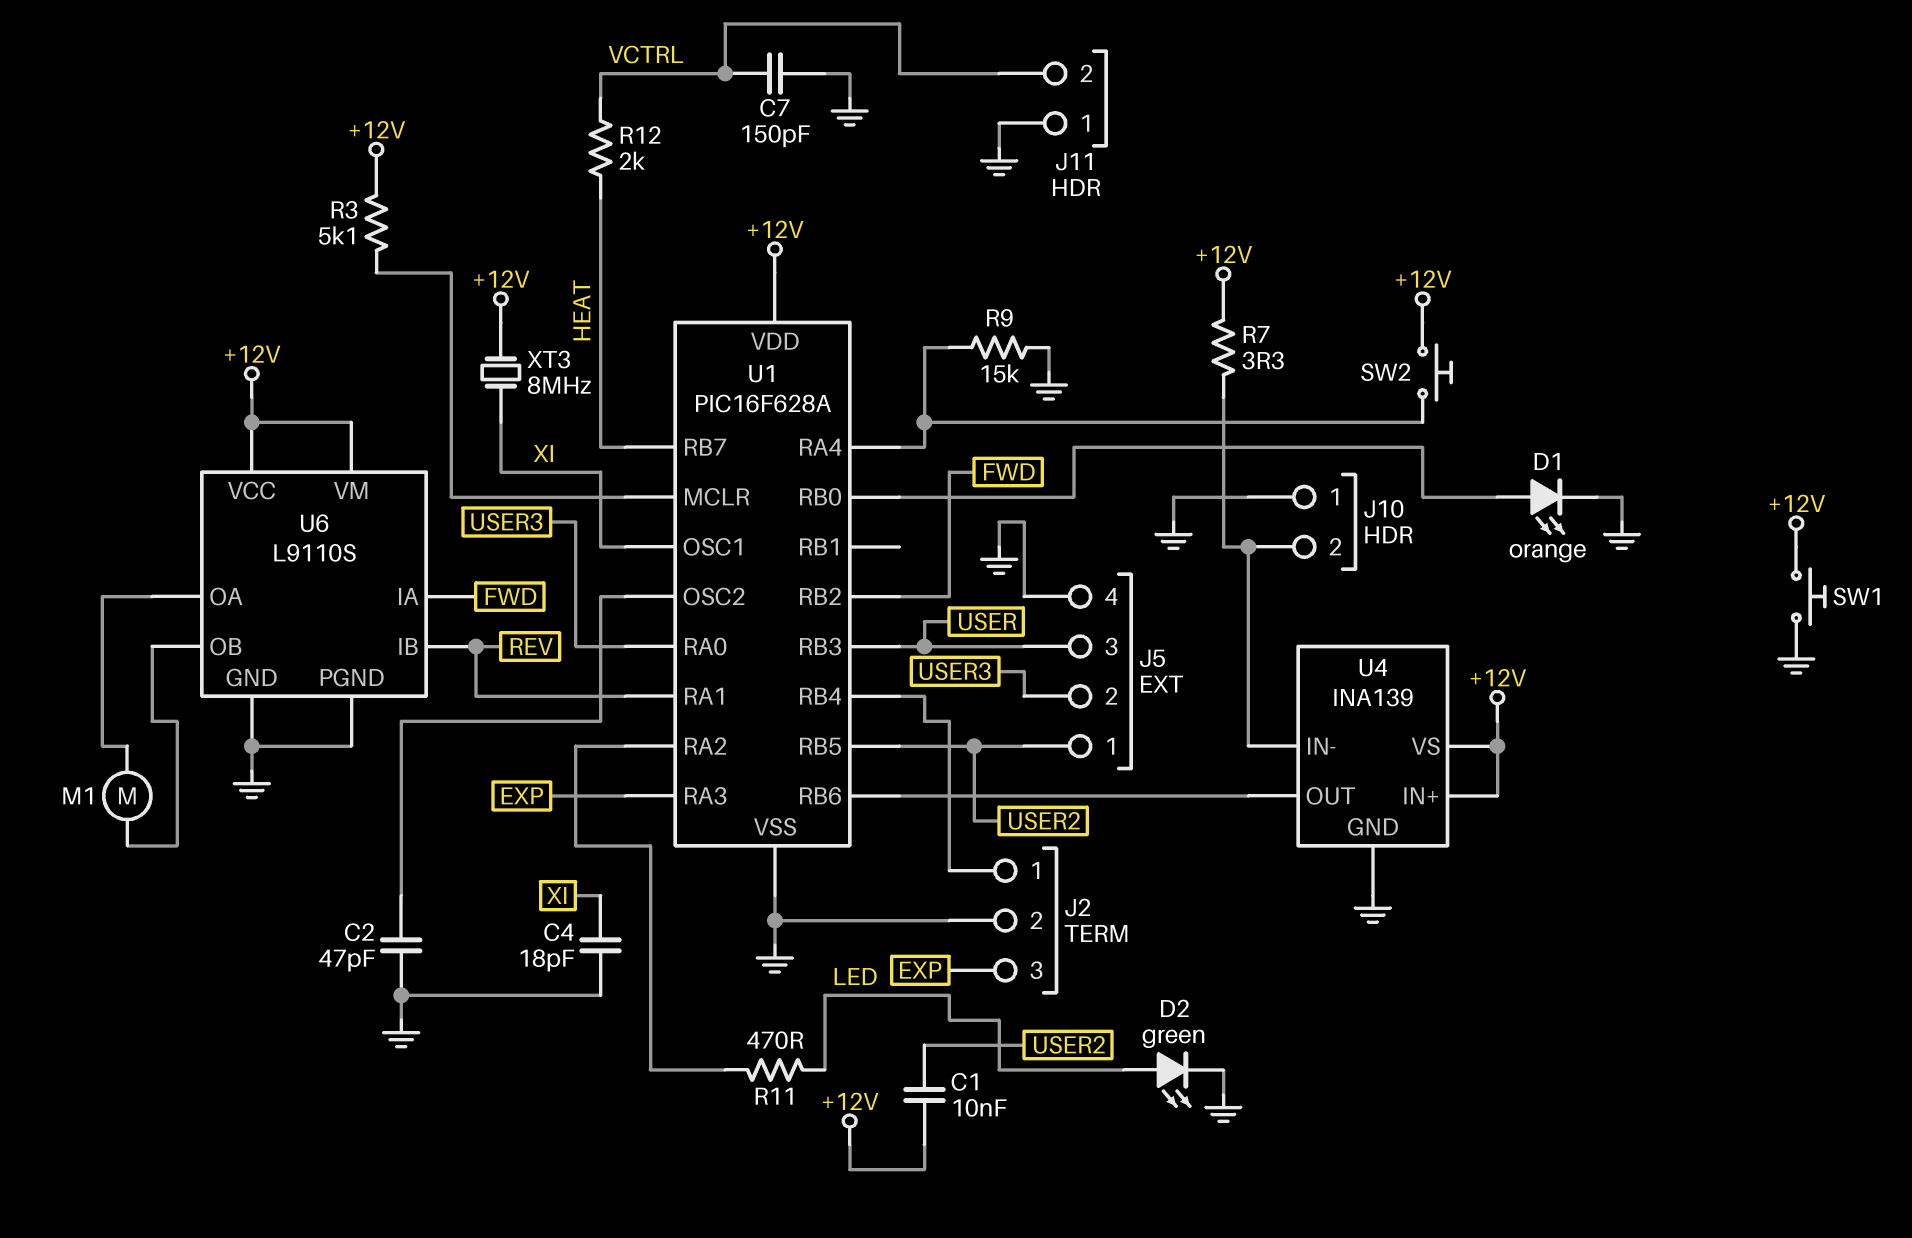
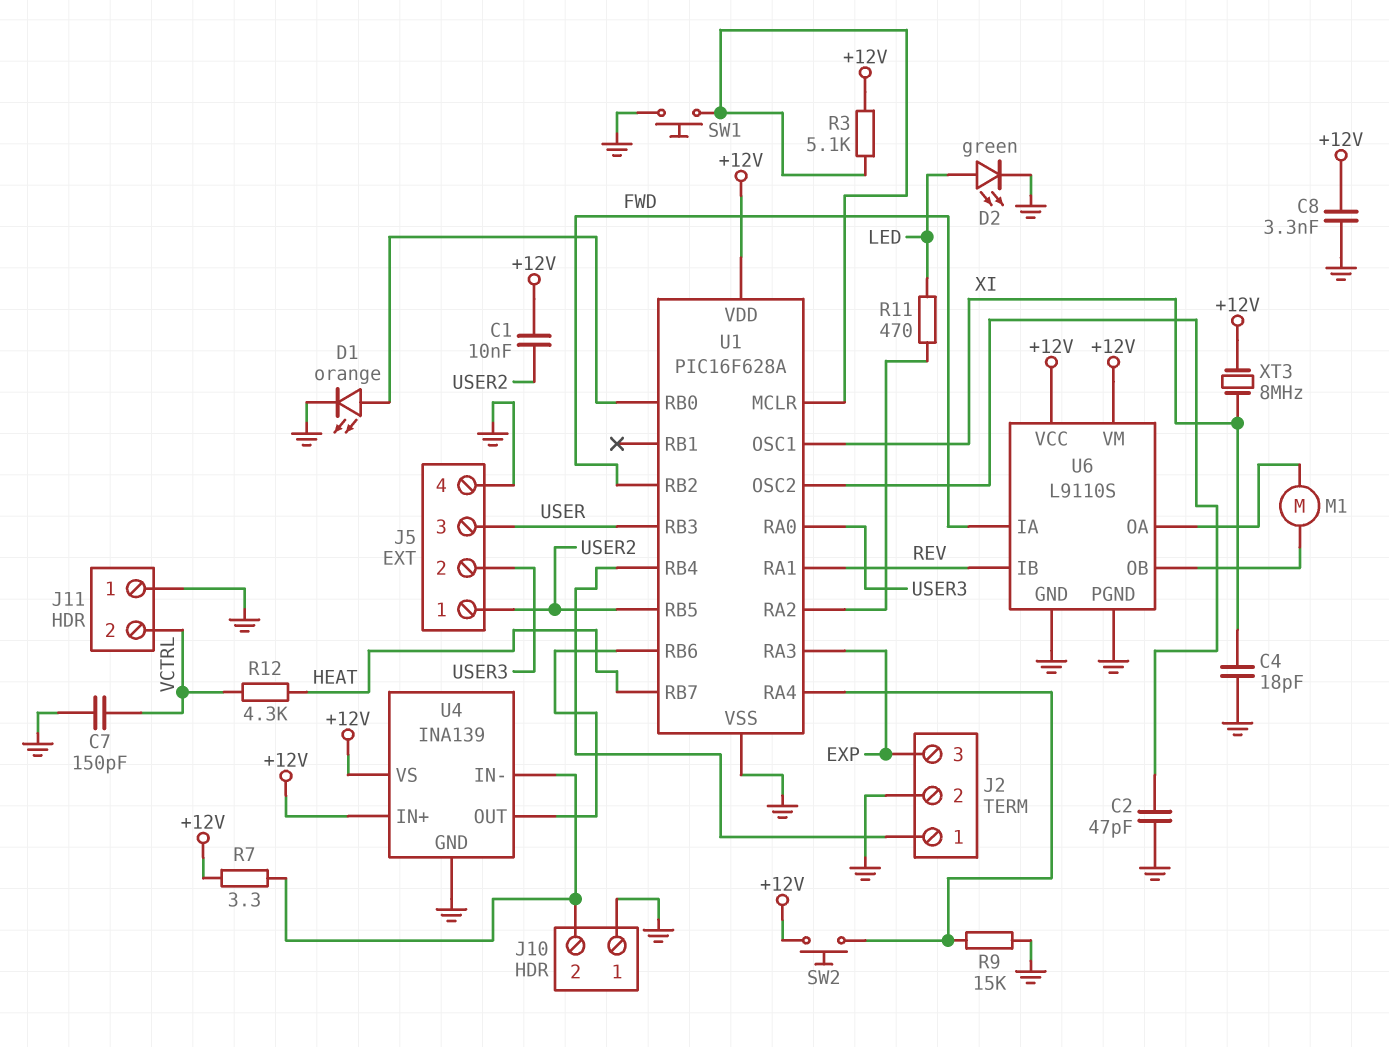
C8: none -> 3.3nF (+12V, GND)
R12: 2k (HEAT, VCTRL) -> 4.3k (HEAT, VCTRL)
SW1: button (+12V, GND) -> button (GND, U1/MCLR)

